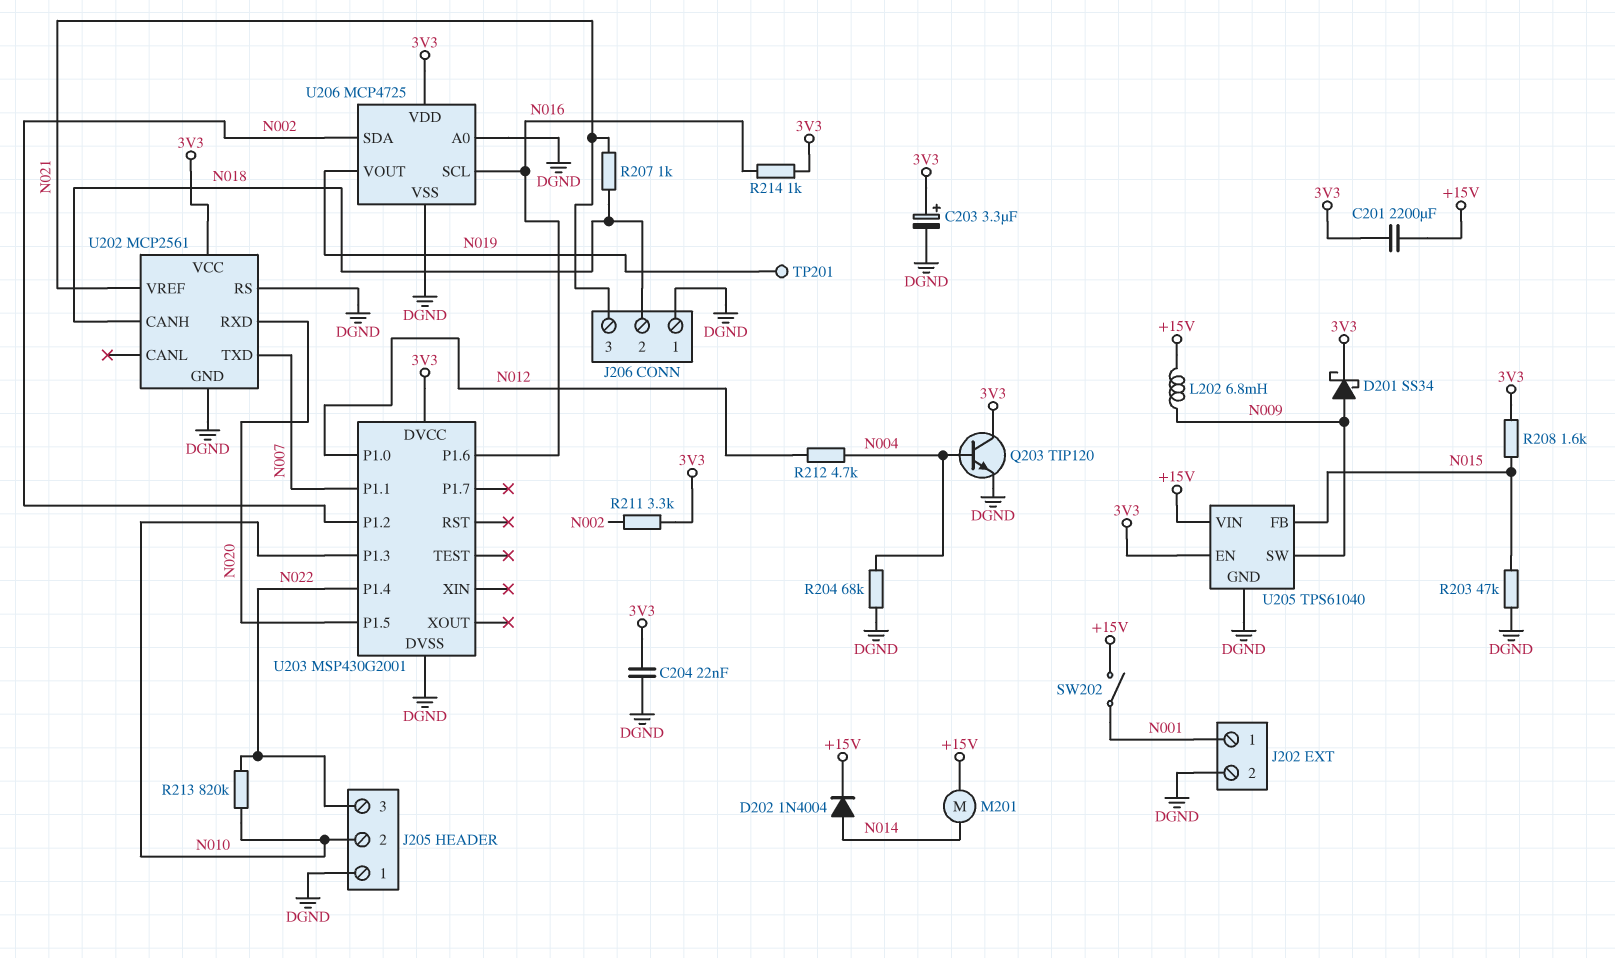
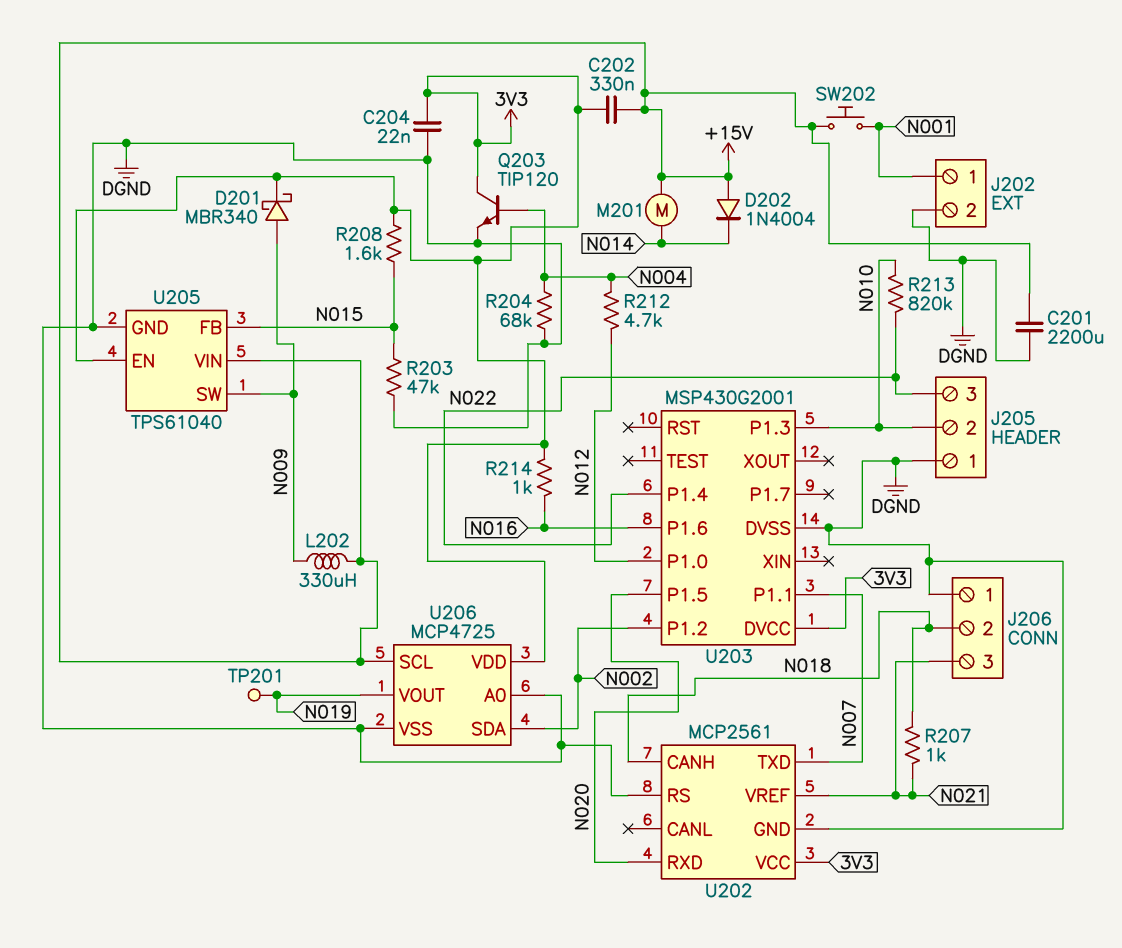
C201: 2200uF (+15V, 3V3) -> 2200uF (+15V, DGND)
C202: none -> 330nF (+15V, 3V3)
C203: 3.3uF (plus 3V3, minus DGND) -> none
D201: schottky SS34 (A N009, K 3V3) -> schottky MBR340 (A N009, K 3V3)
D202: diode 1N4004 (A N014, K +15V) -> diode 1N4004 (A +15V, K N014)
L202: 6.8mH (+15V, N009) -> 330uH (+15V, N009)
R211: 3.3k (3V3, N002) -> none
SW202: switch (+15V, N001) -> button (+15V, N001)
U206 pin SCL: N016 -> +15V

